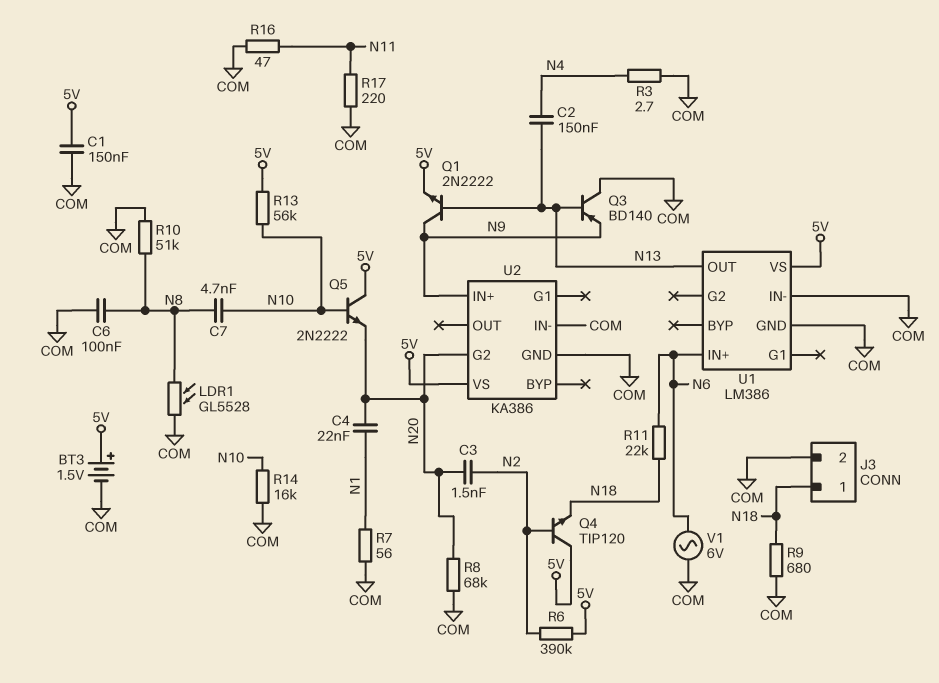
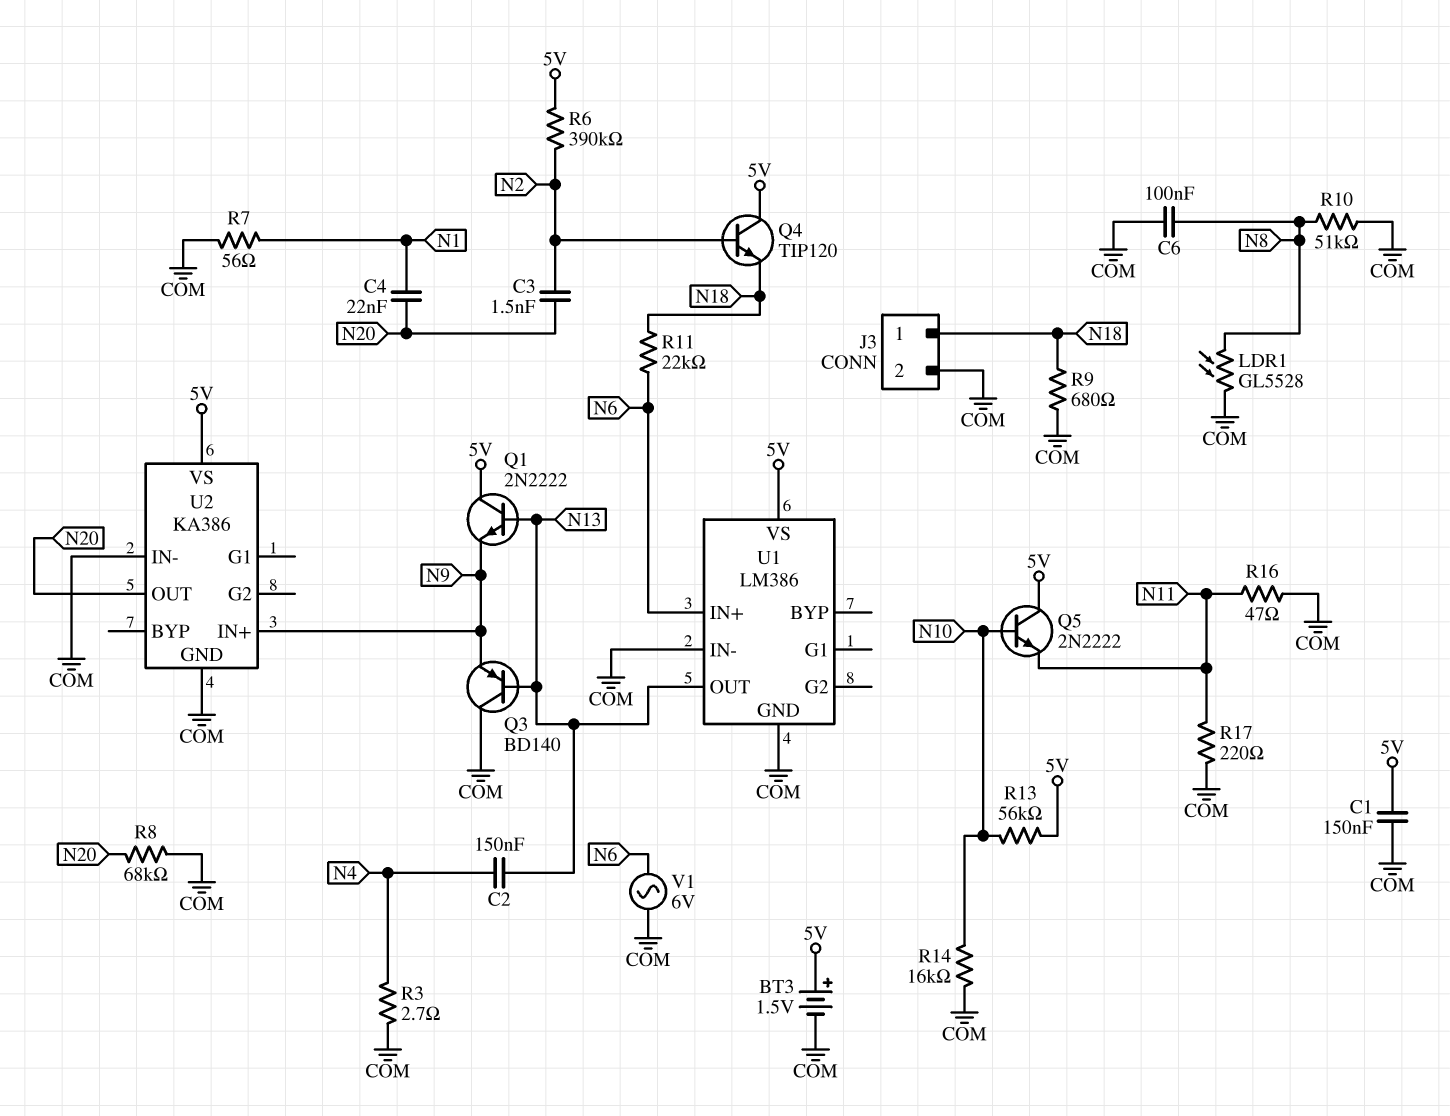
C7: 4.7nF (N8, N10) -> none
Q1: NPN 2N2222 (B N13, C N9, E 5V) -> NPN 2N2222 (B N13, C 5V, E N9)
Q5: NPN 2N2222 (B N10, C 5V, E N20) -> NPN 2N2222 (B N10, C 5V, E N11)
U2 pin G2: N20 -> none
U2 pin OUT: none -> N20

